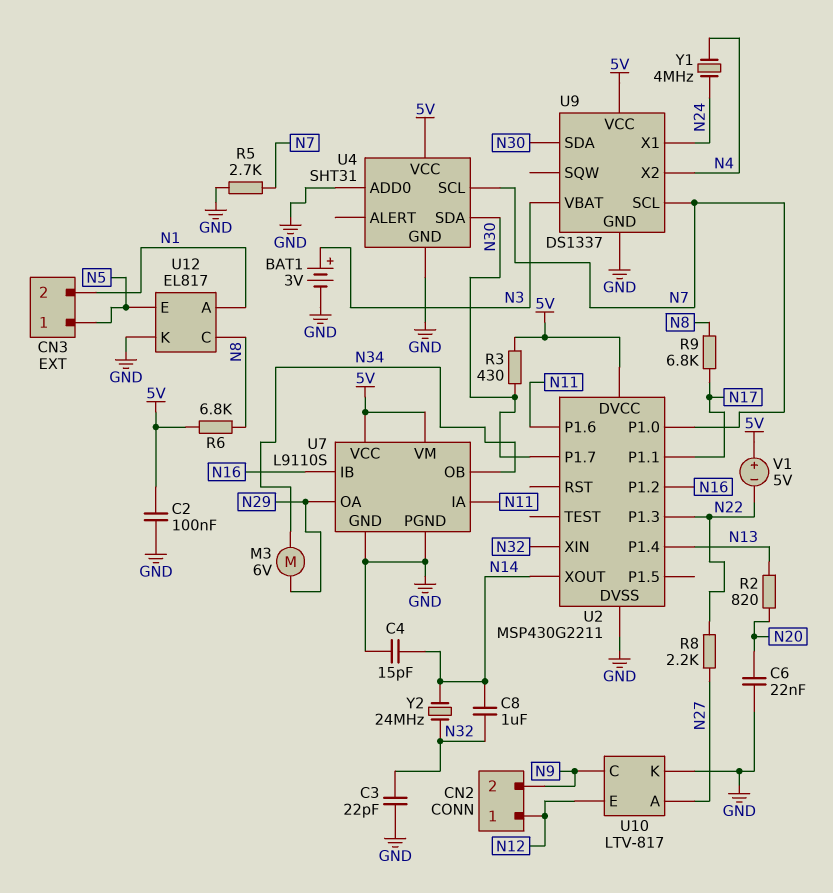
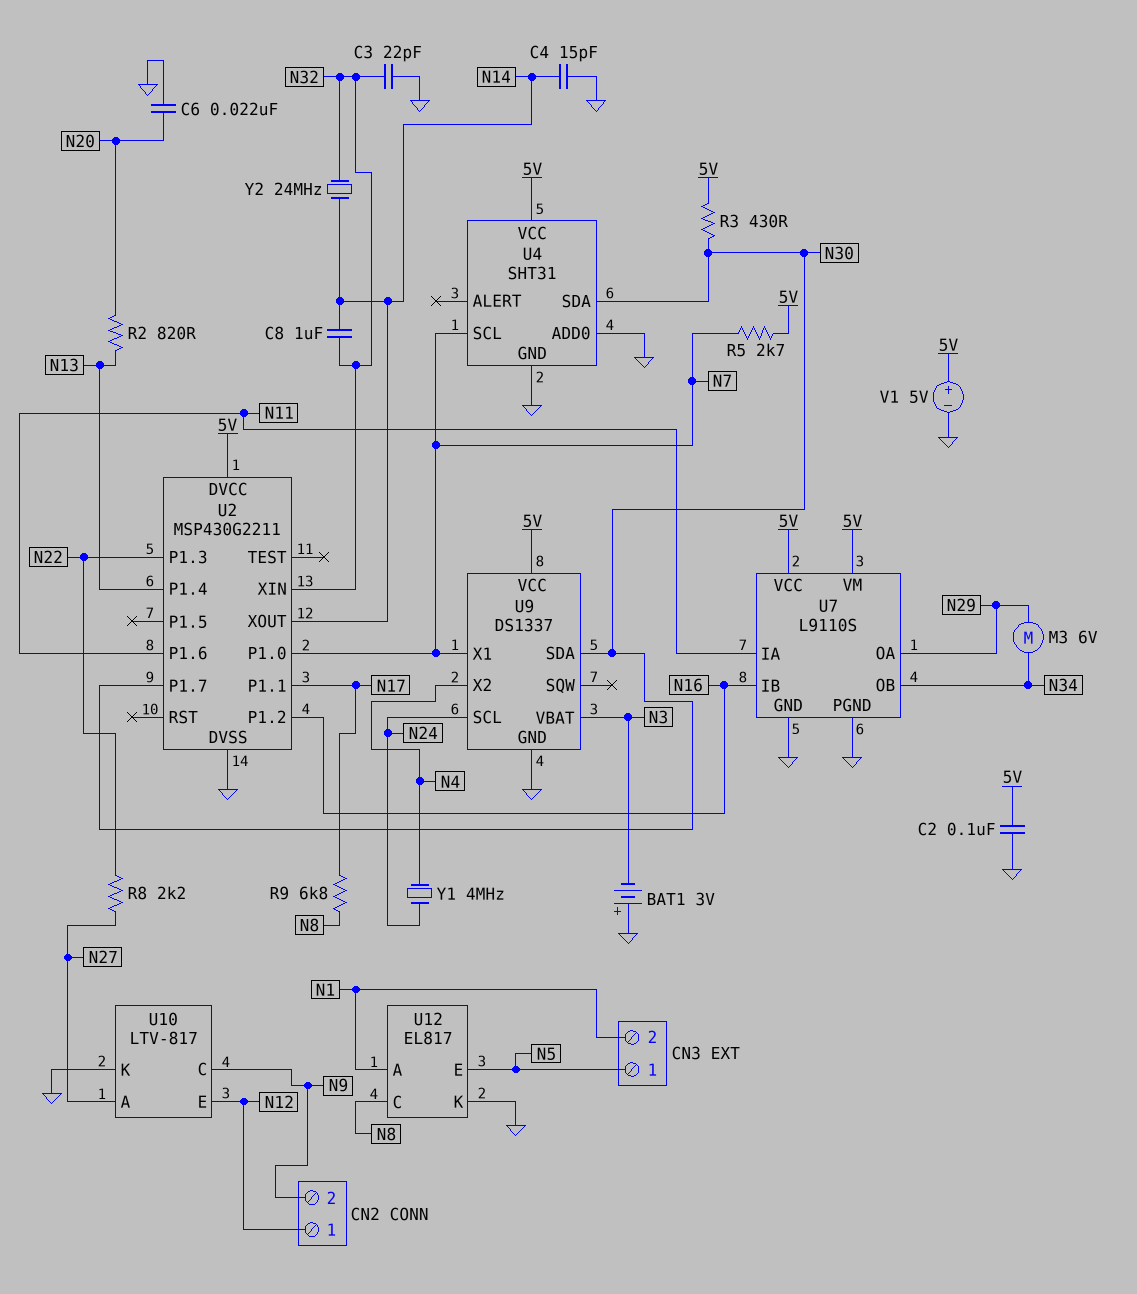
BAT1: 3V (plus N3, minus GND) -> 3V (plus GND, minus N3)
R5: 2.7k (GND, N7) -> 2.7k (5V, N7)
R6: 6.8k (5V, N8) -> none
U9 pin SCL: N7 -> N24
U9 pin X1: N24 -> N7
V1: 5V (plus 5V, minus N22) -> 5V (plus 5V, minus GND)

